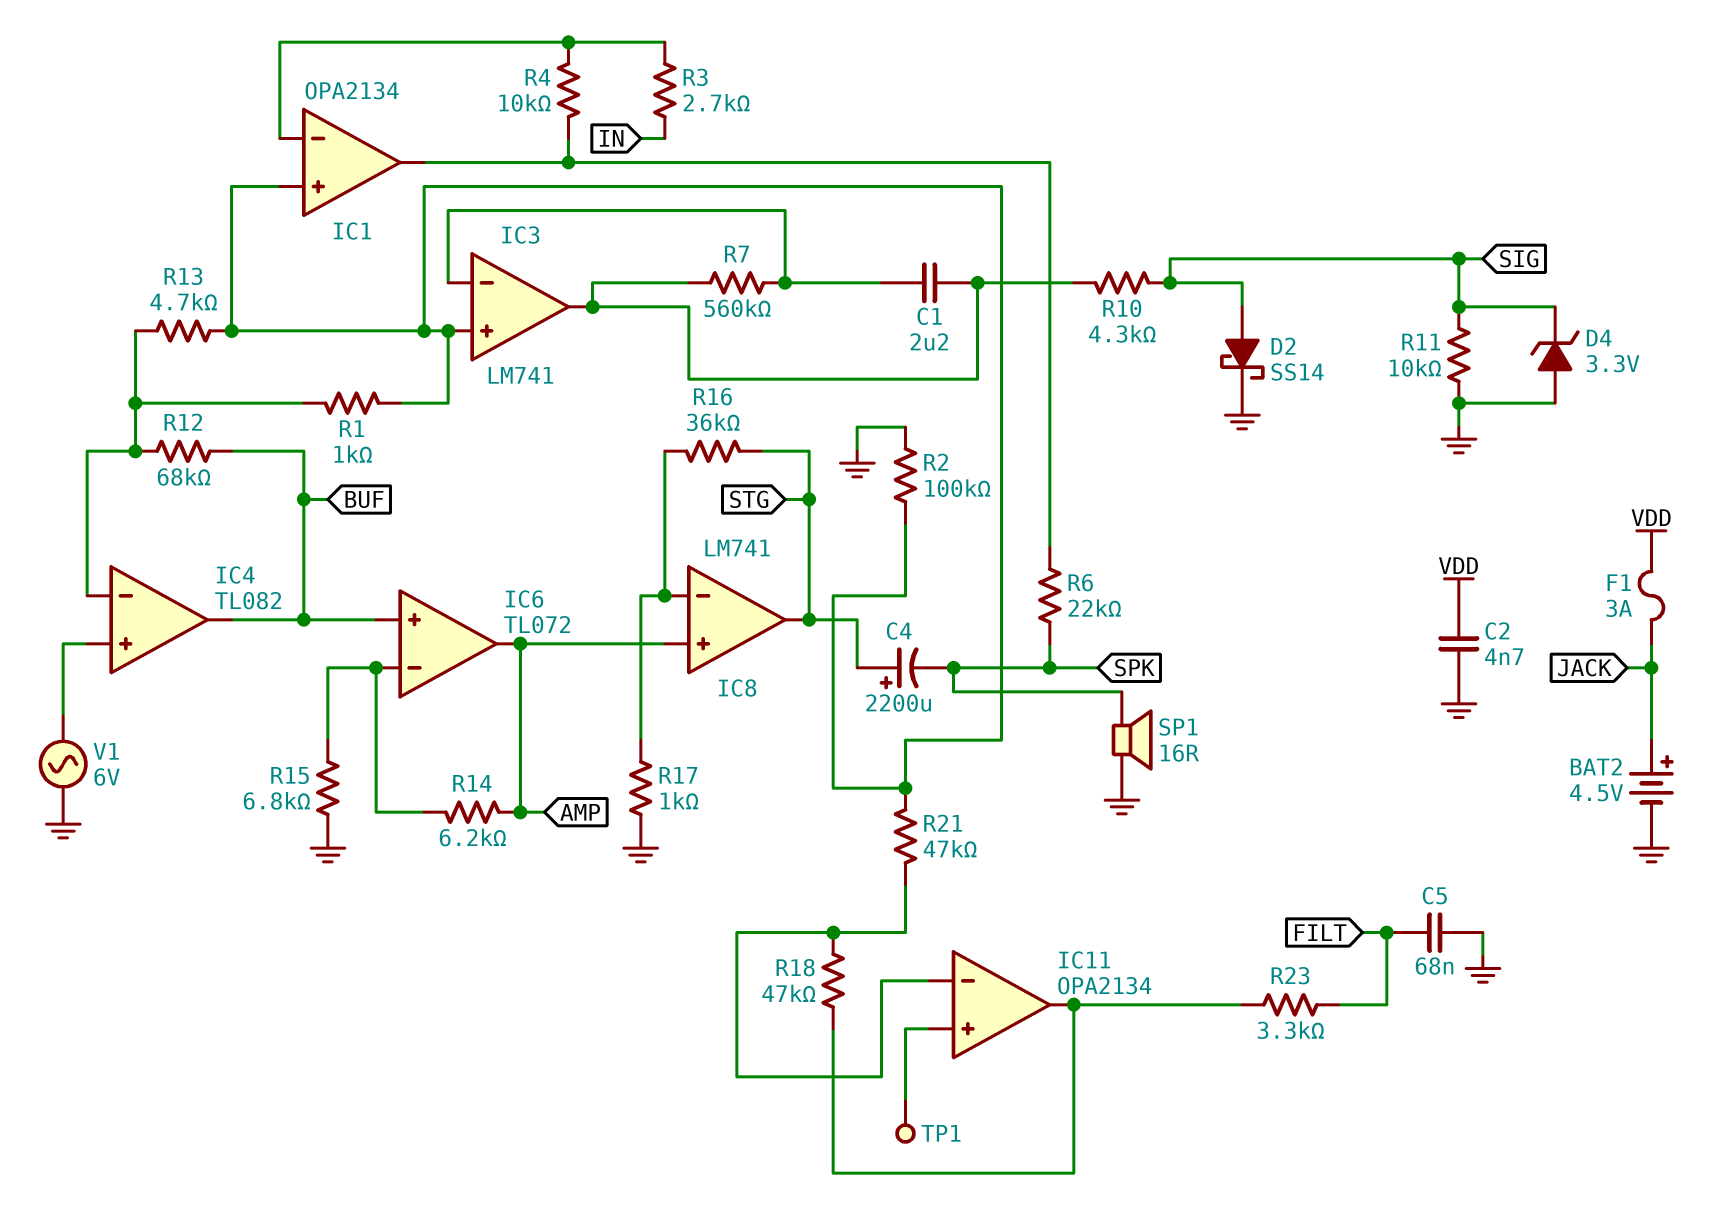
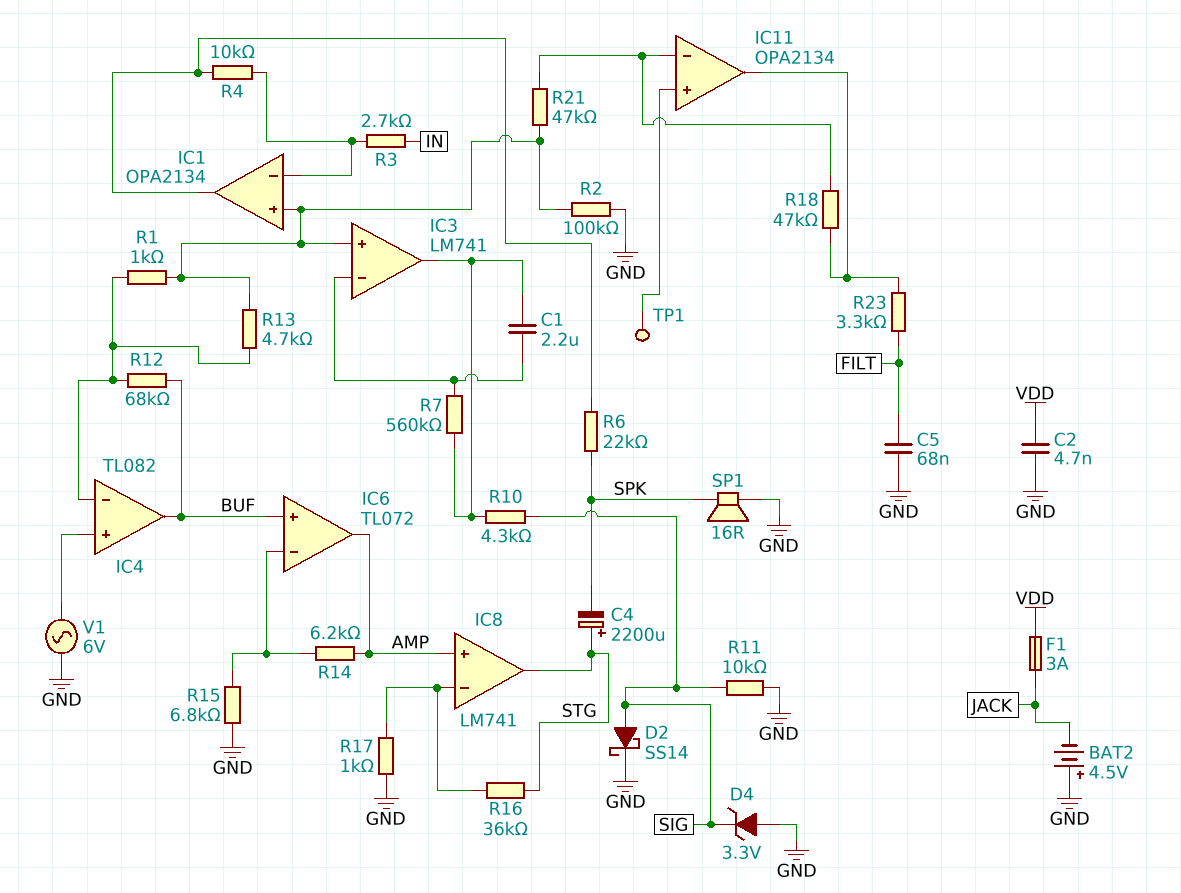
BAT2: 4.5V (plus JACK, minus GND) -> 4.5V (plus GND, minus JACK)

